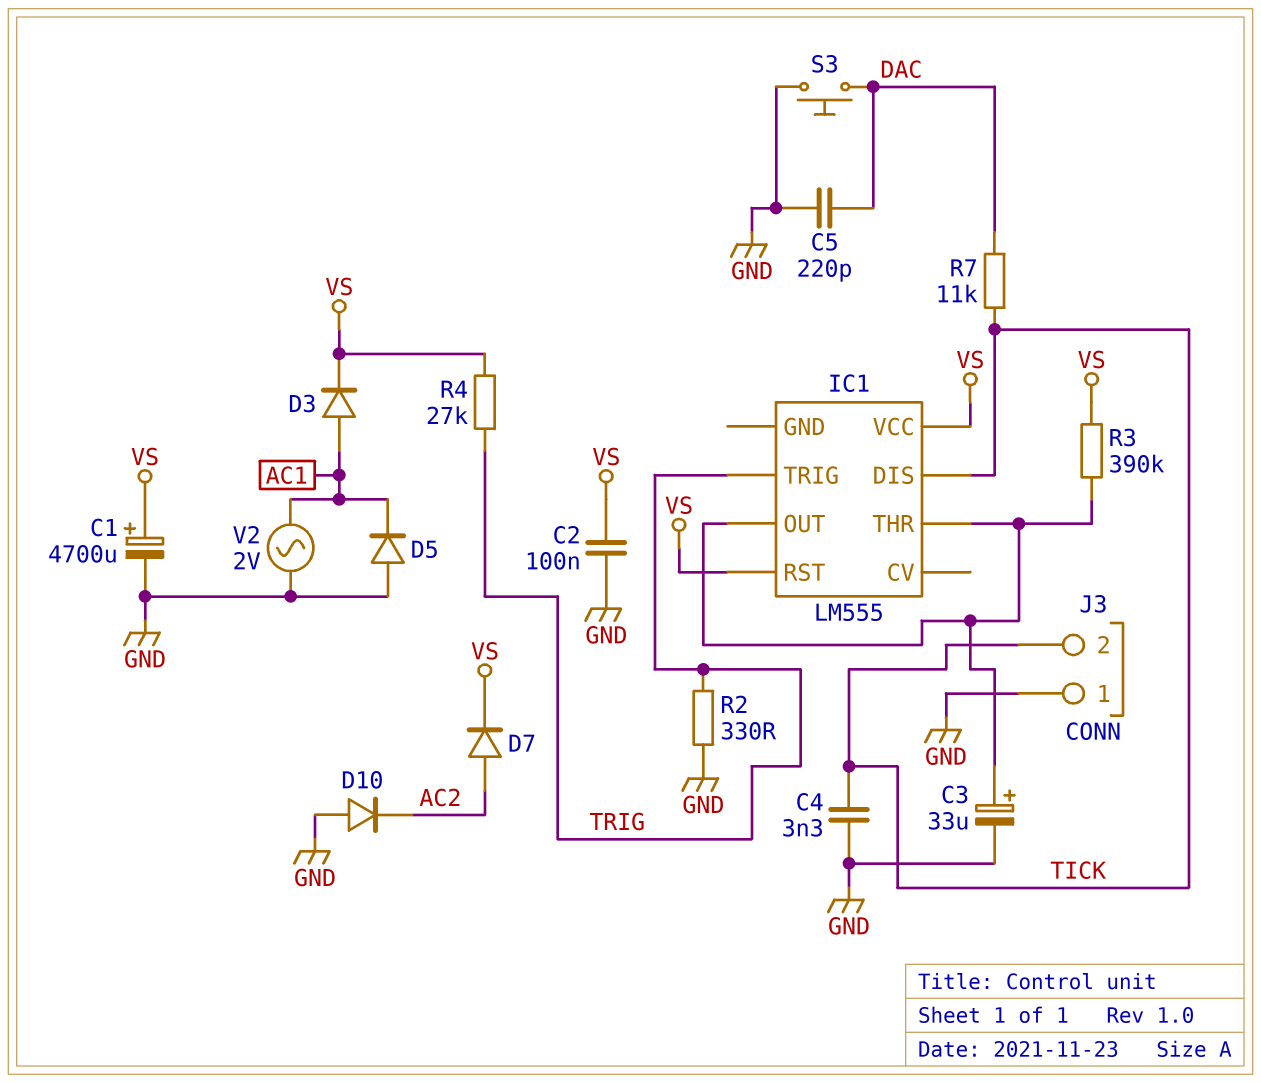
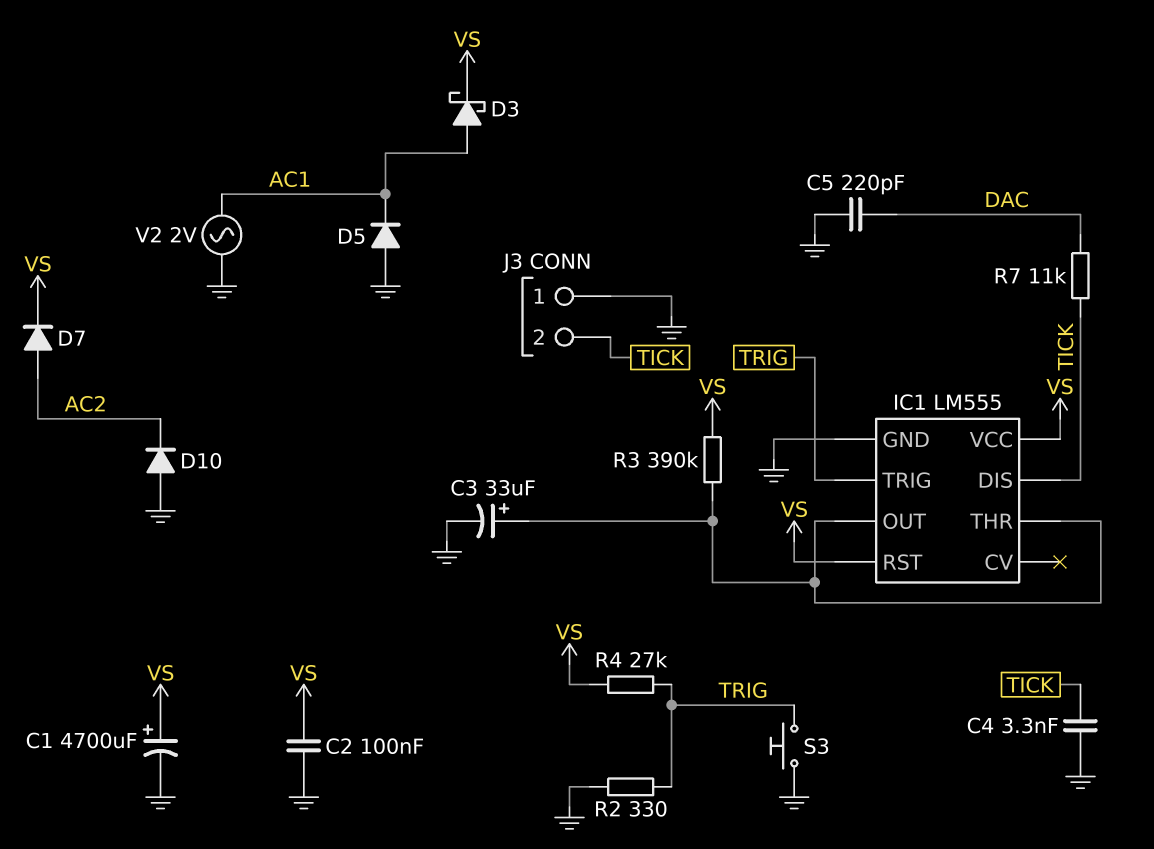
D3: diode (A AC1, K VS) -> schottky (A AC1, K VS)
IC1 pin GND: none -> GND
S3: button (DAC, GND) -> button (GND, TRIG)

